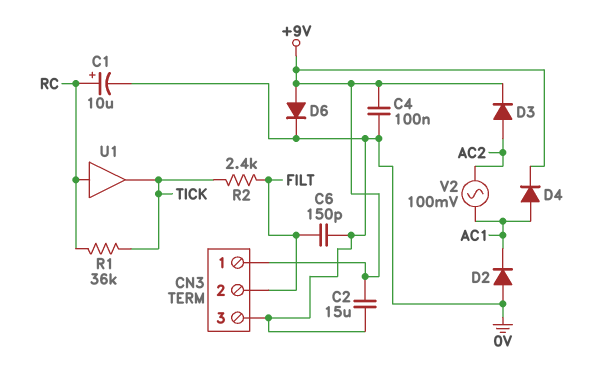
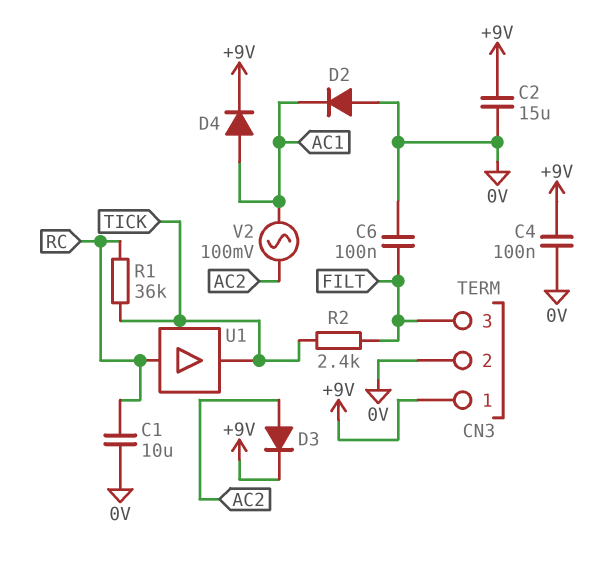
C1: 10uF (plus RC, minus 0V) -> 10uF (0V, RC)
C6: 150pF (0V, FILT) -> 100nF (0V, FILT)
CN3 pin 2: FILT -> 0V
CN3 pin 3: 0V -> FILT
D6: diode (A +9V, K 0V) -> none

